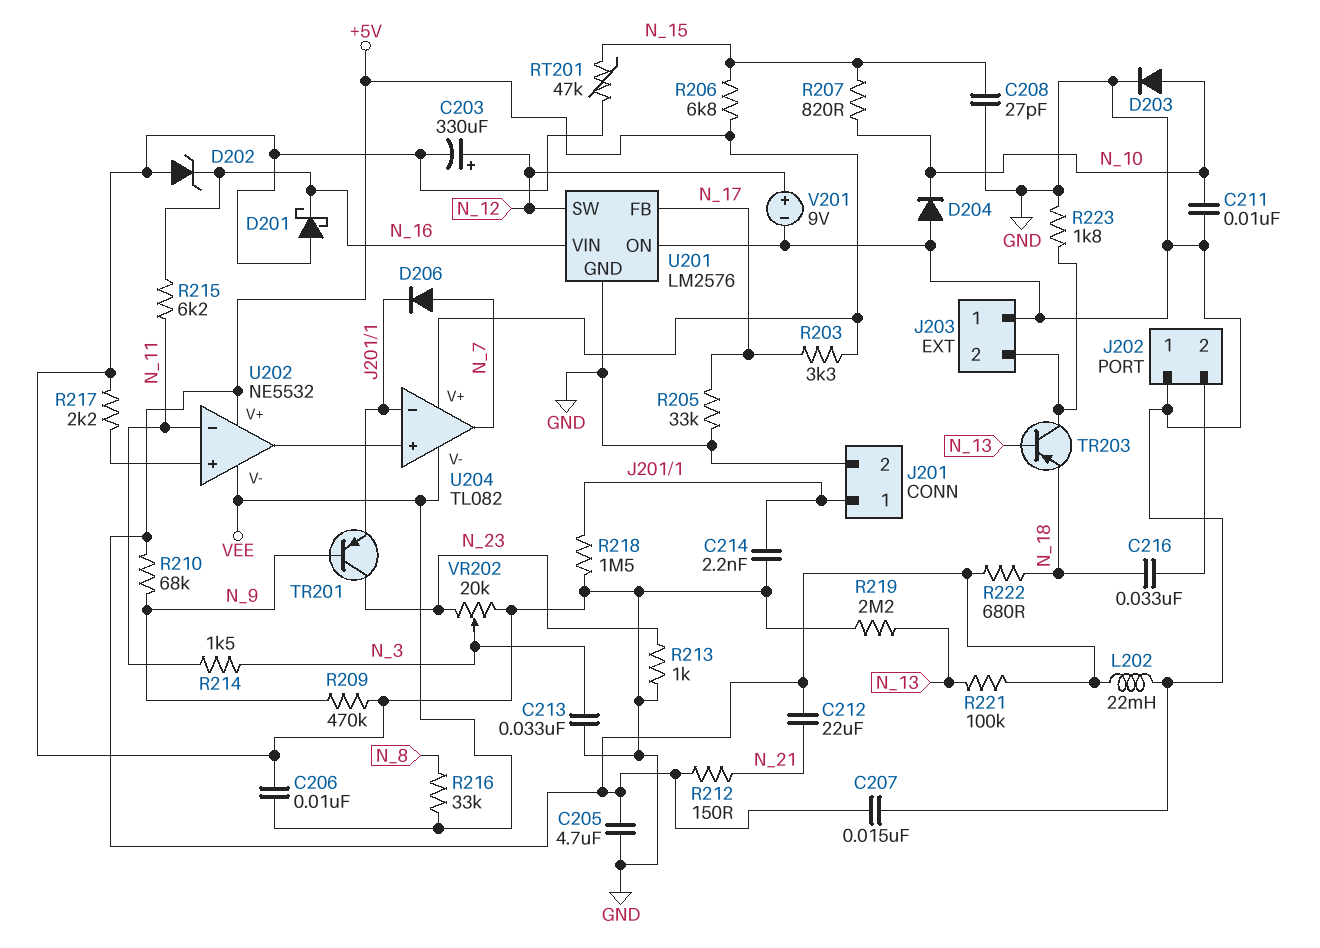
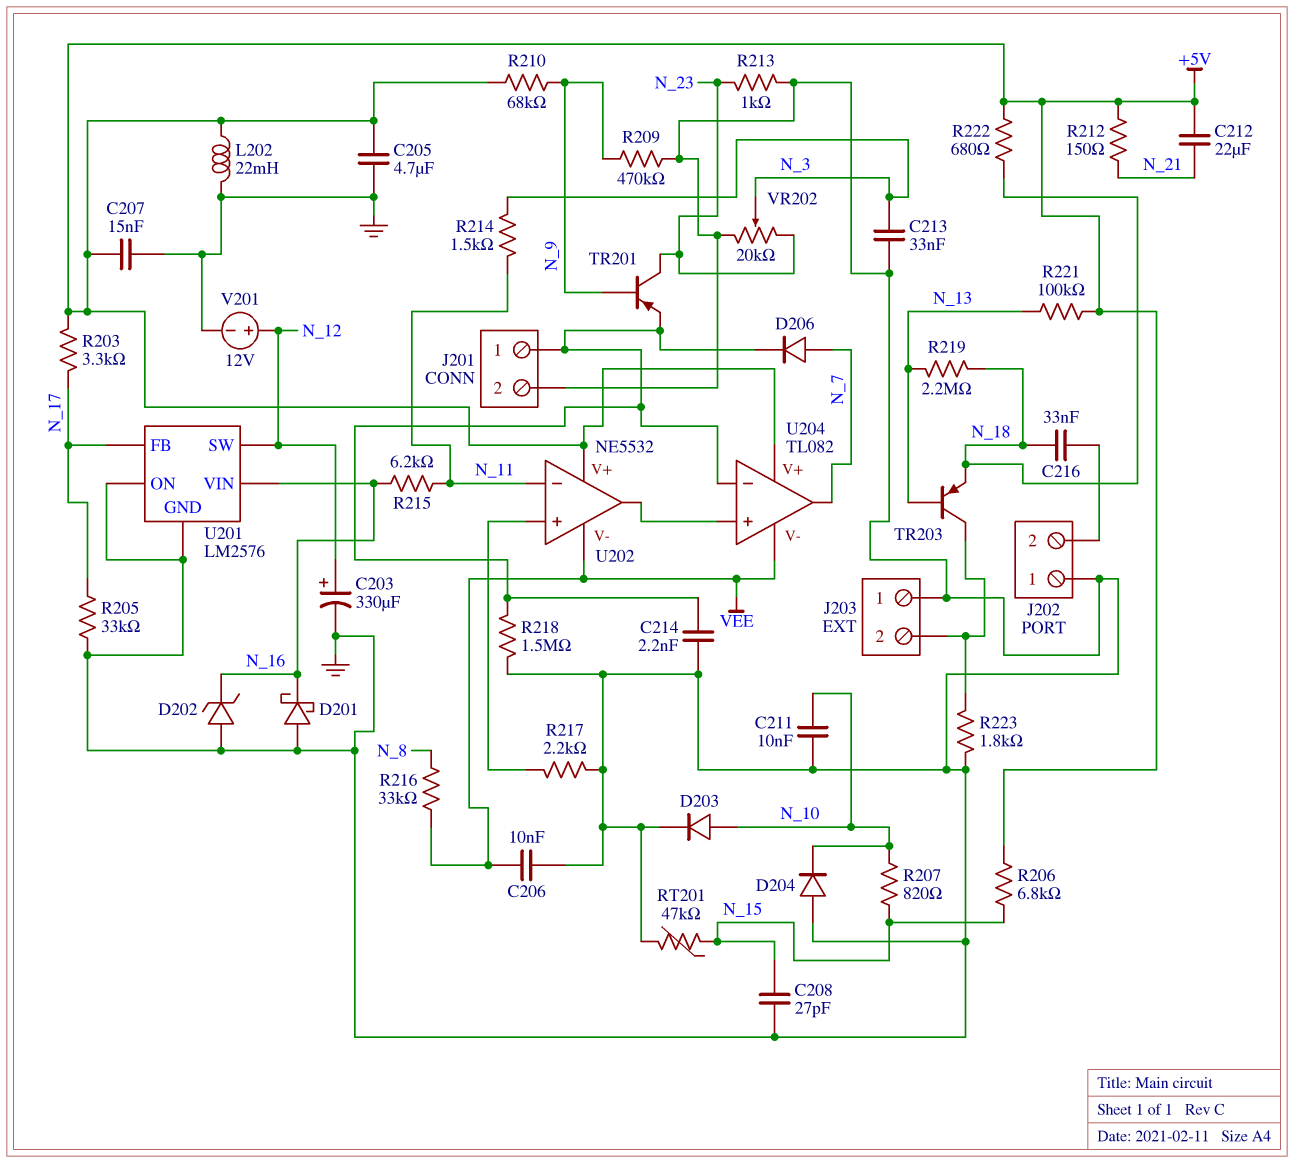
R219: 2.2M (GND, N_13) -> 2.2M (N_13, N_18)
V201: 9V (plus N_12, minus GND) -> 12V (plus N_12, minus GND)

